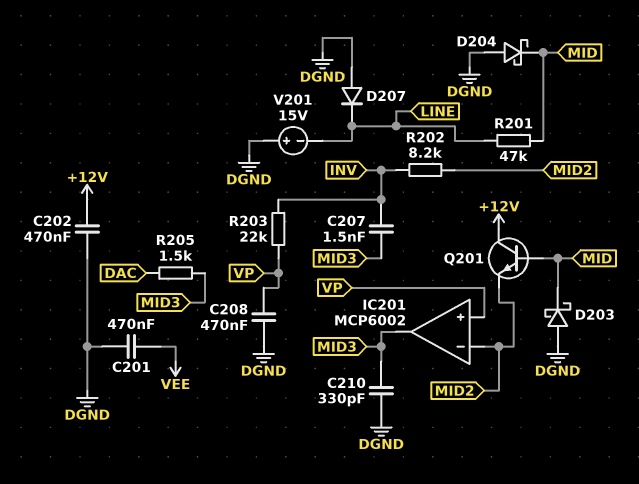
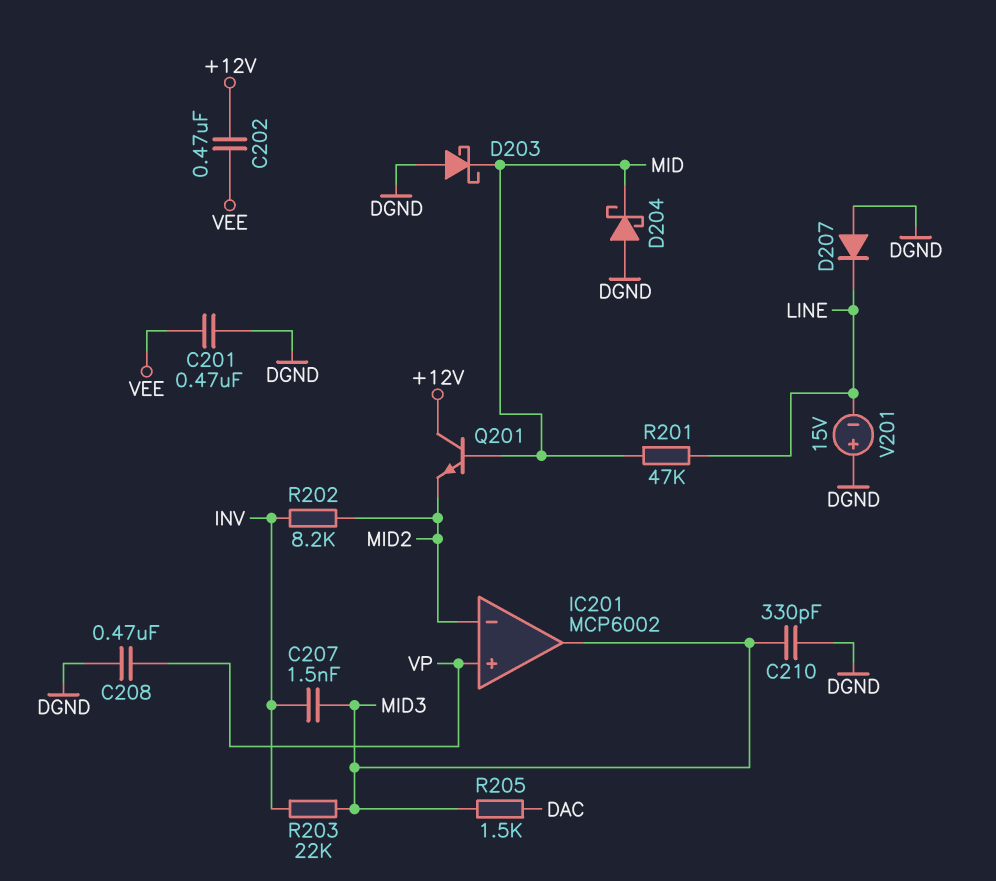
C202: 470nF (+12V, DGND) -> 470nF (+12V, VEE)
R203: 22k (INV, VP) -> 22k (INV, MID3)

